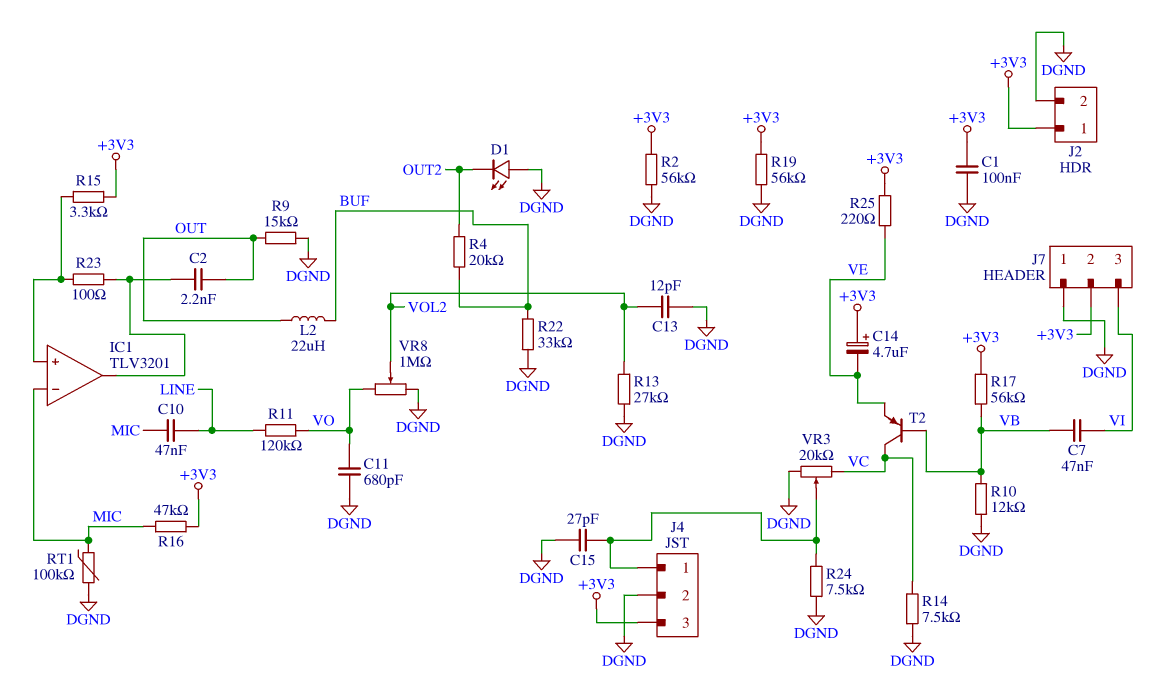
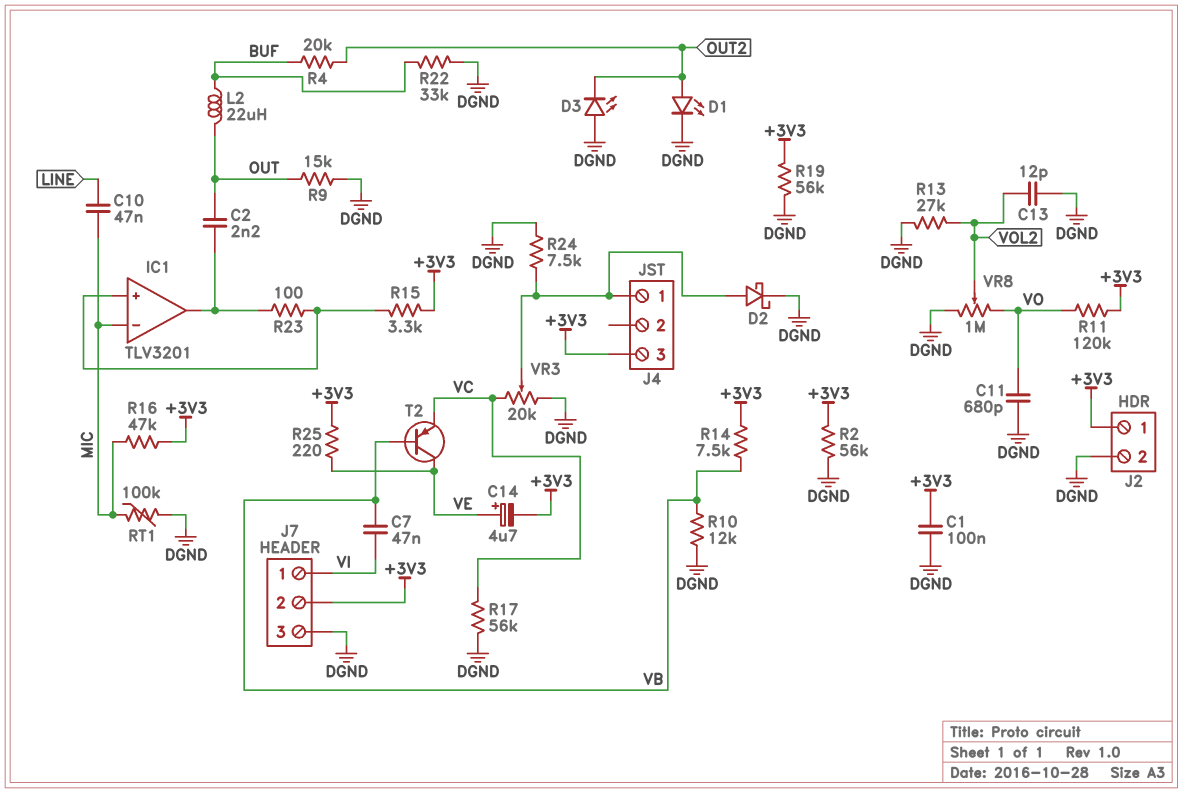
C14: 4.7uF (plus +3V3, minus VE) -> 4.7uF (plus VE, minus +3V3)
C15: 27pF (DGND, J4/1) -> none
D1: LED (A DGND, K OUT2) -> LED (A OUT2, K DGND)
D2: none -> schottky (A J4/1, K DGND)
D3: none -> LED (A DGND, K OUT2)
J4 pin 2: DGND -> none
J7 pin 1: DGND -> VI
J7 pin 3: VI -> DGND
R11: 120k (LINE, VO) -> 120k (+3V3, VO)
R14: 7.5k (DGND, VC) -> 7.5k (+3V3, VB)
R17: 56k (+3V3, VB) -> 56k (DGND, VC)
T2: PNP (B VB, C VC, E VE) -> PNP (B VB, C VE, E VC)

